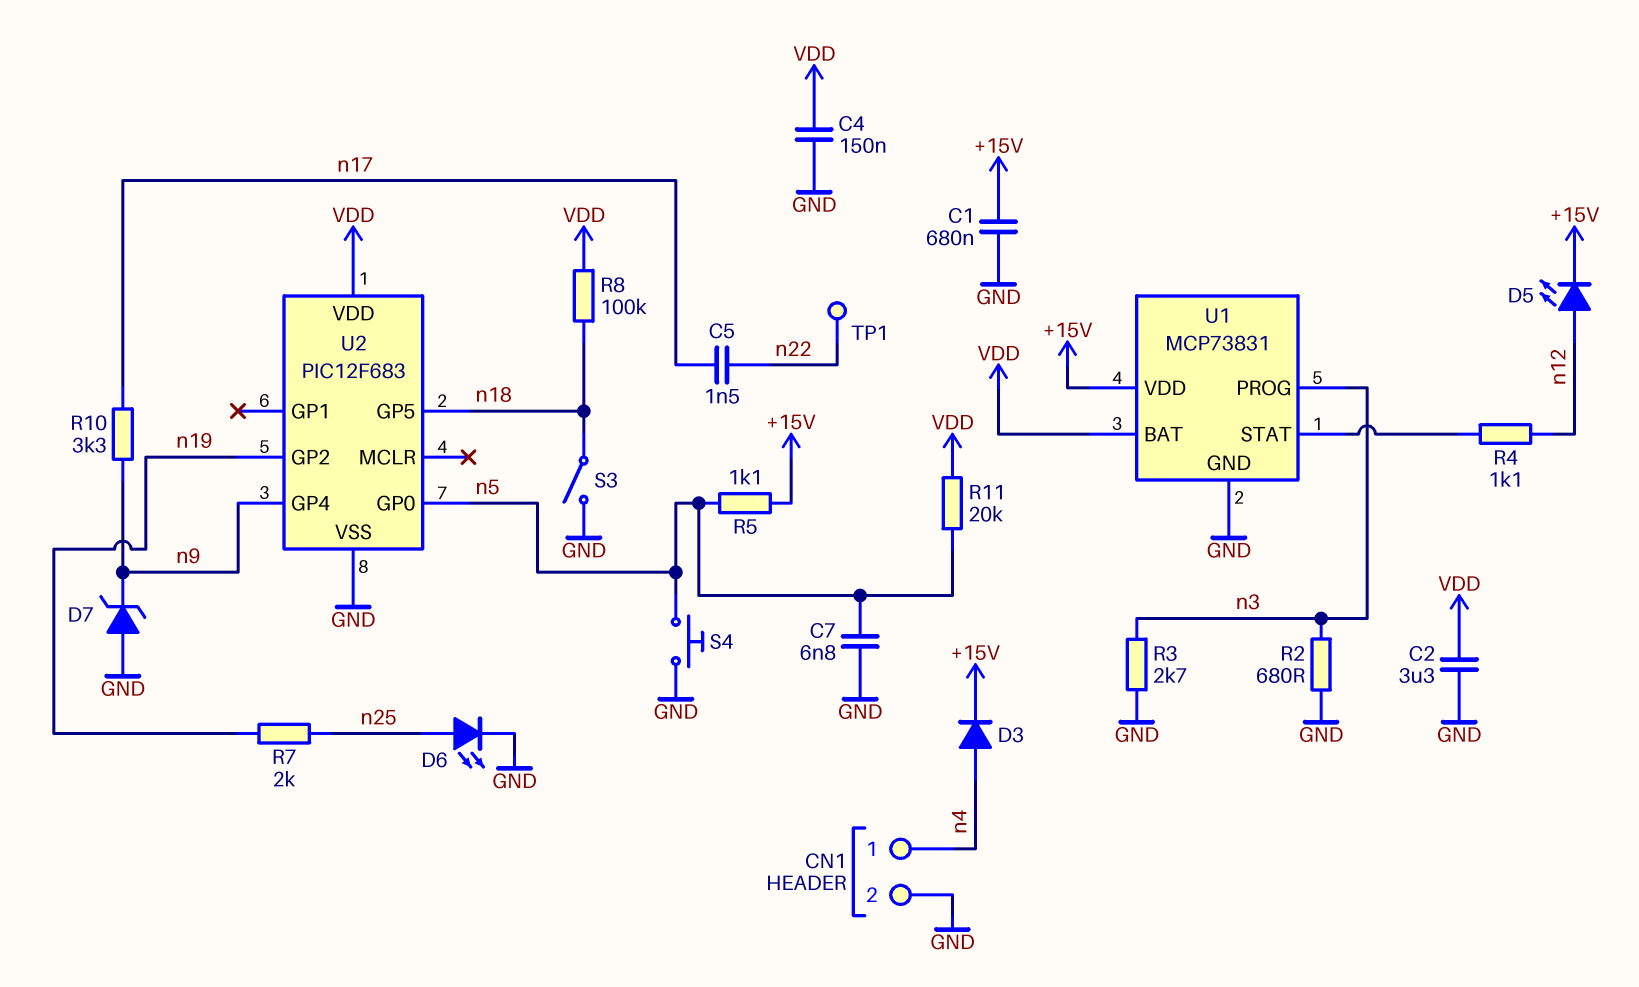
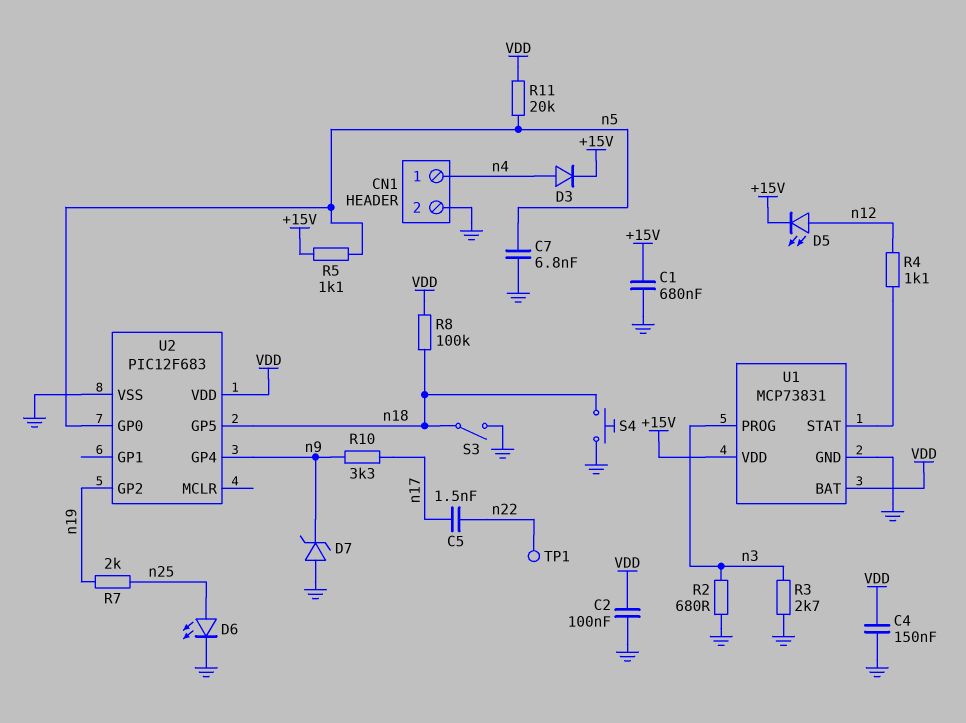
C2: 3.3uF (GND, VDD) -> 100nF (GND, VDD)
S4: button (GND, n5) -> button (GND, n18)

